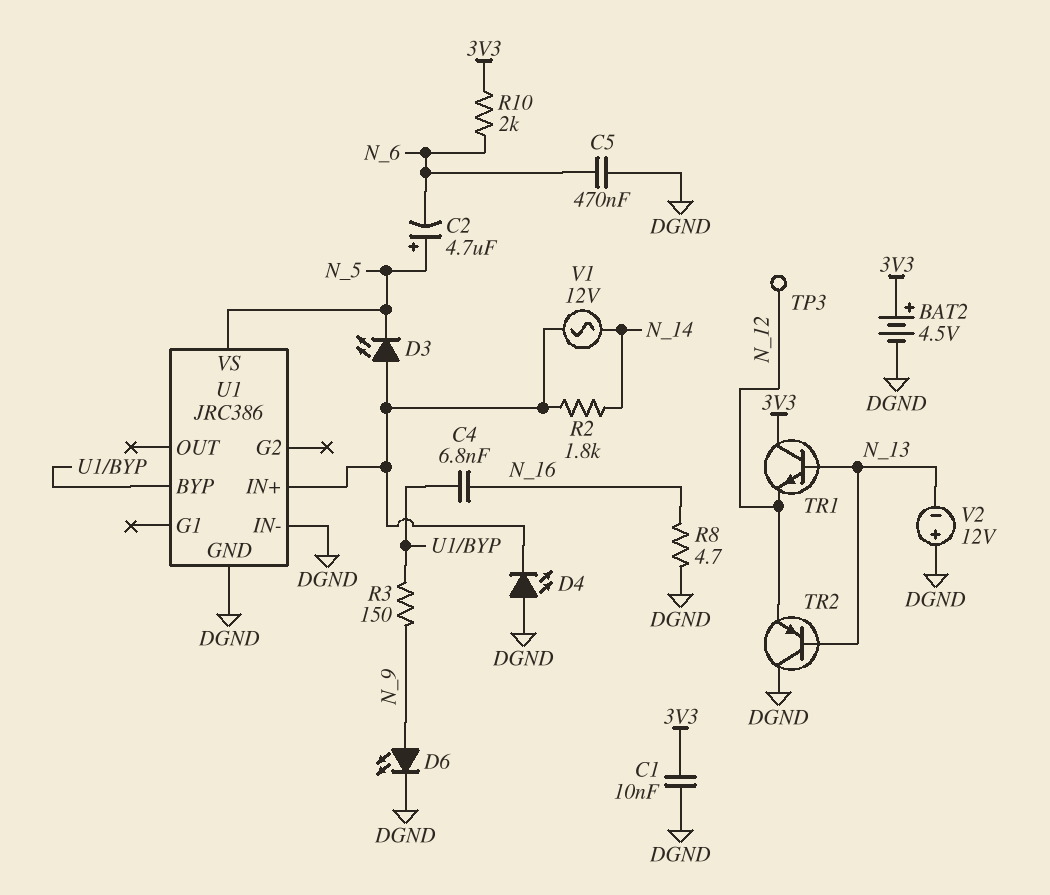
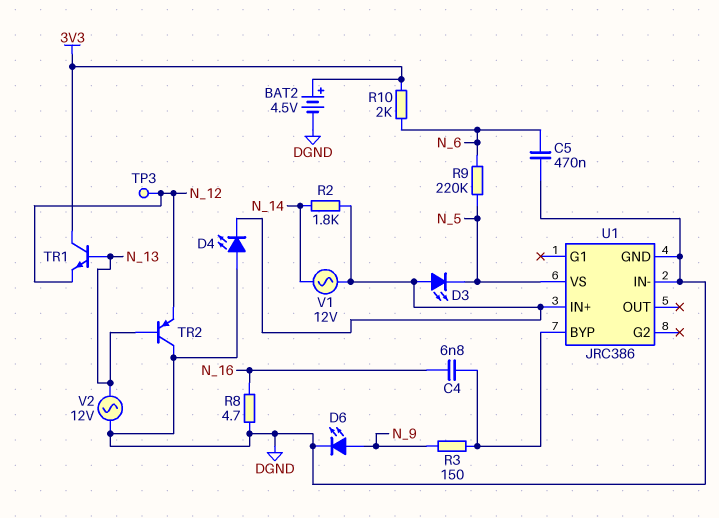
C1: 10nF (3V3, DGND) -> none
C2: 4.7uF (plus N_5, minus N_6) -> none
R9: none -> 220k (N_5, N_6)
V2: 12V (plus DGND, minus N_13) -> AC 12V (DGND, N_13)

